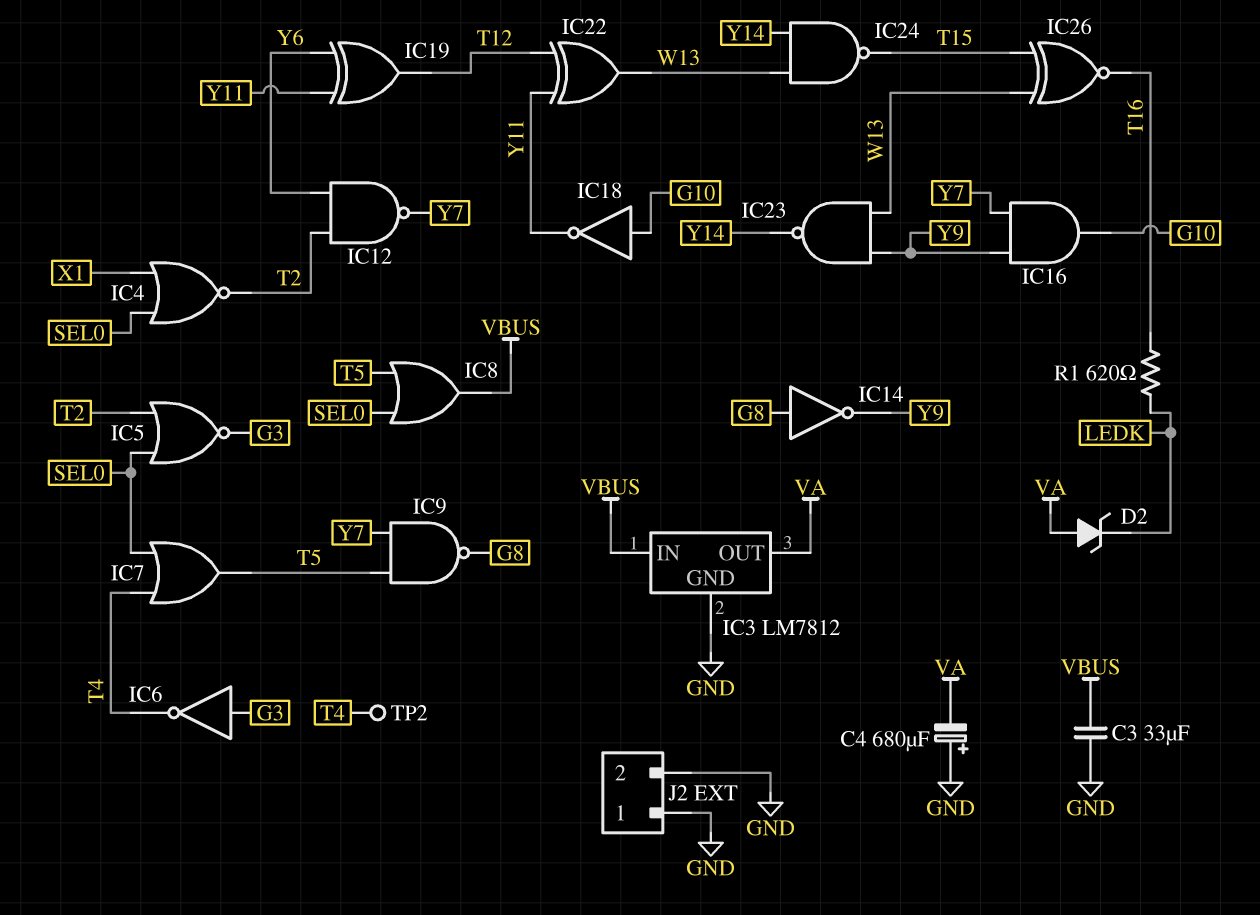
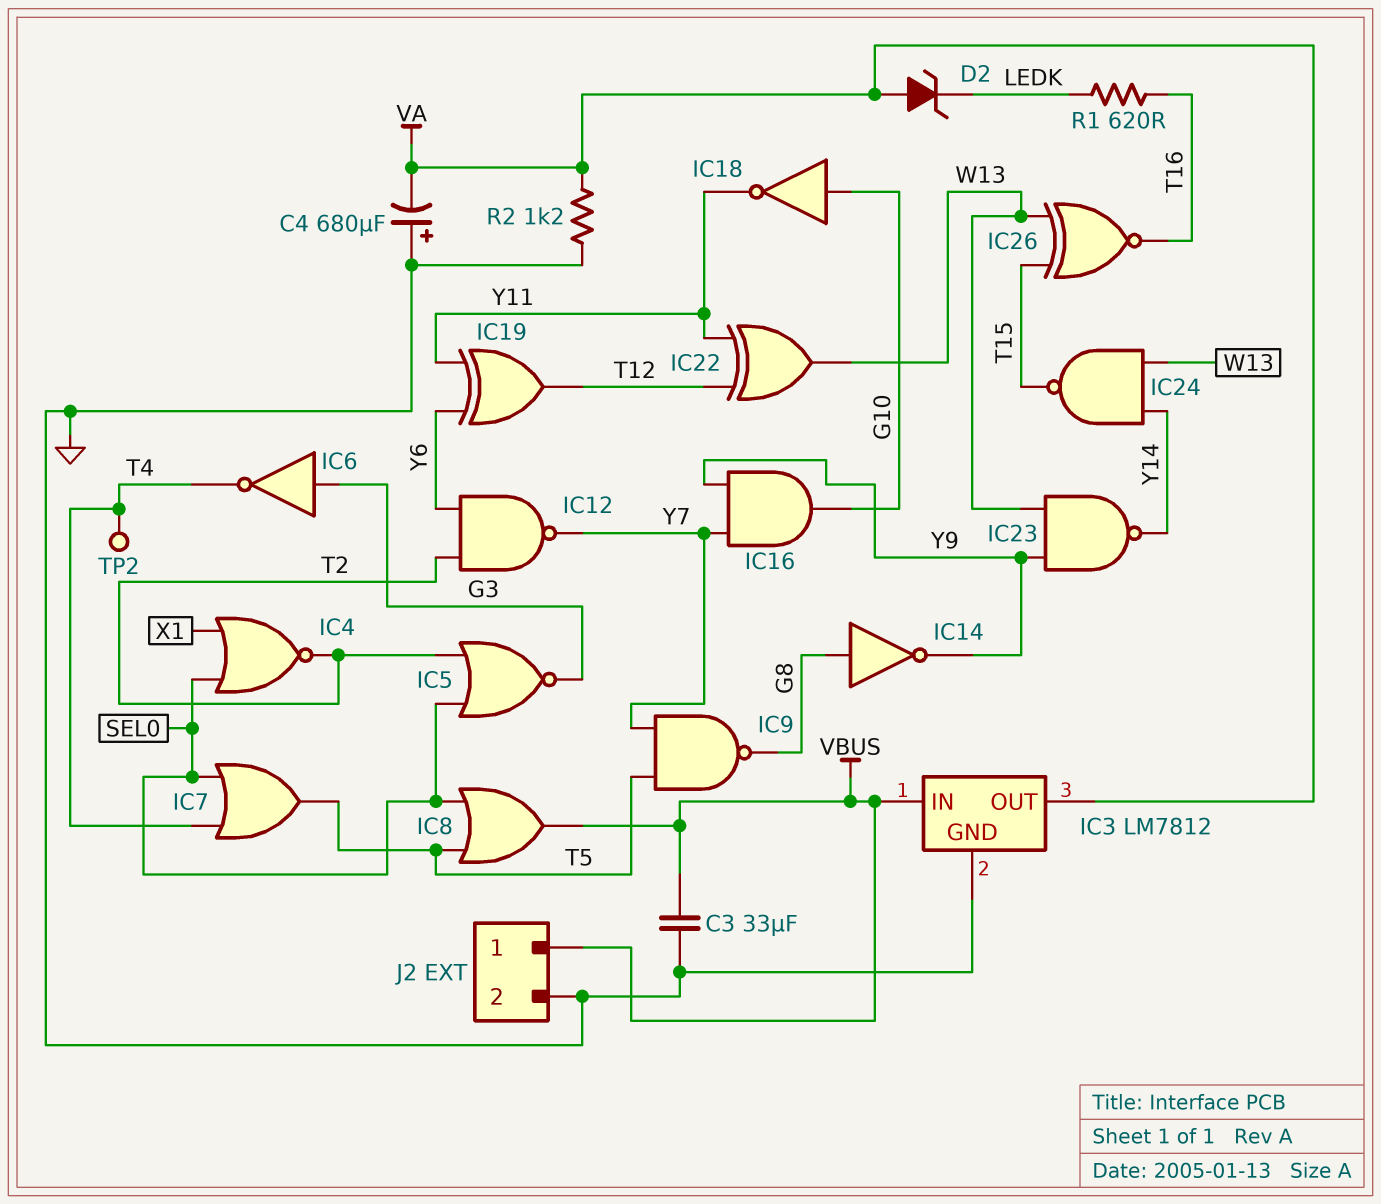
J2 pin 1: GND -> VBUS
R2: none -> 1.2k (GND, VA)

